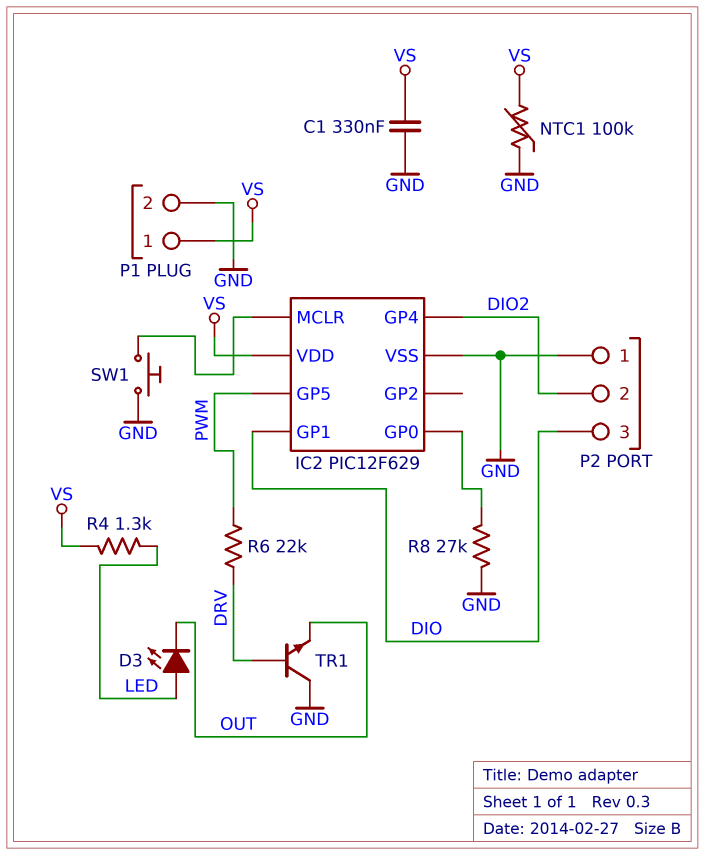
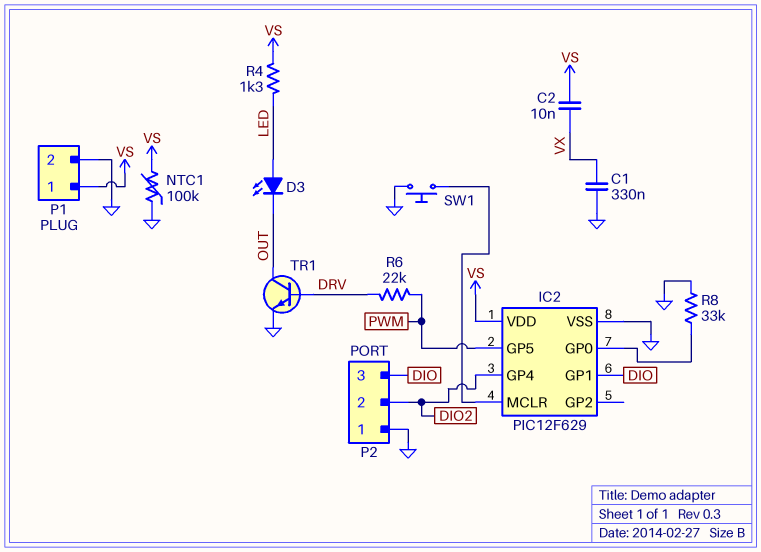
C1: 330nF (GND, VS) -> 330nF (GND, VX)
C2: none -> 10nF (VS, VX)
R8: 27k (GND, IC2/GP0) -> 33k (GND, IC2/GP0)
TR1: NPN (B DRV, C GND, E OUT) -> NPN (B DRV, C OUT, E GND)

